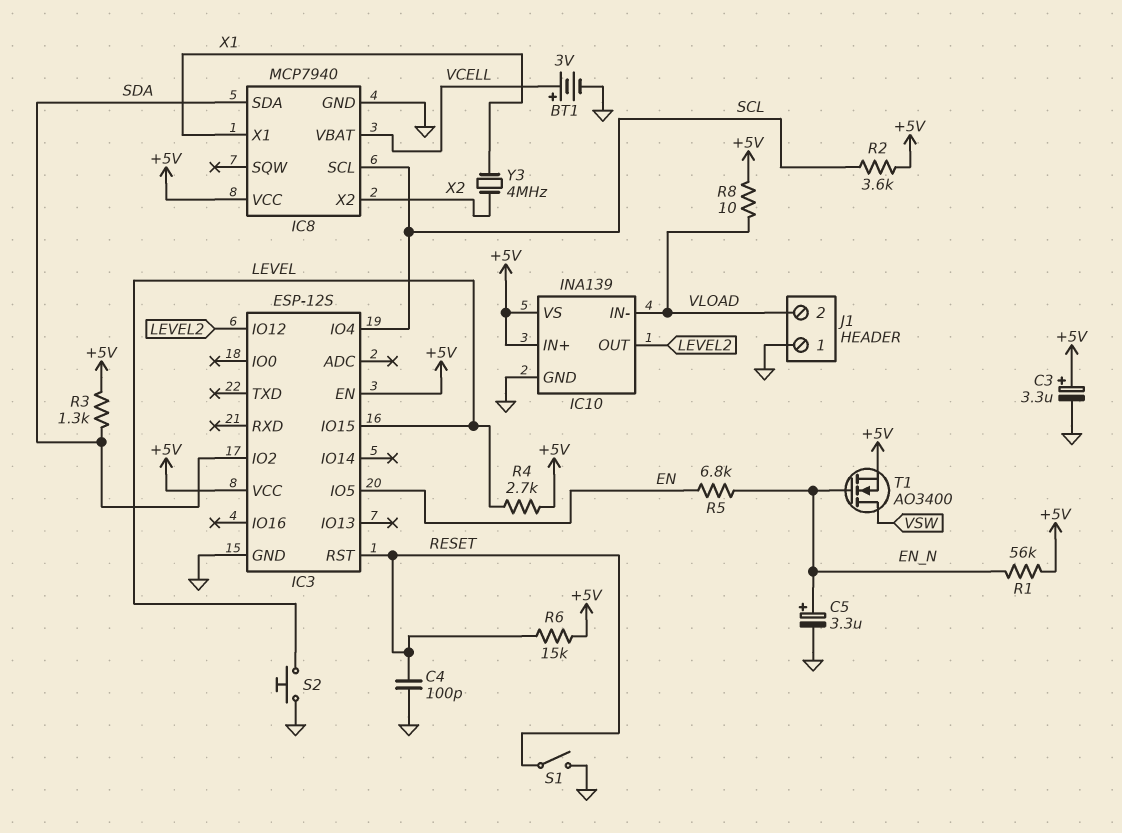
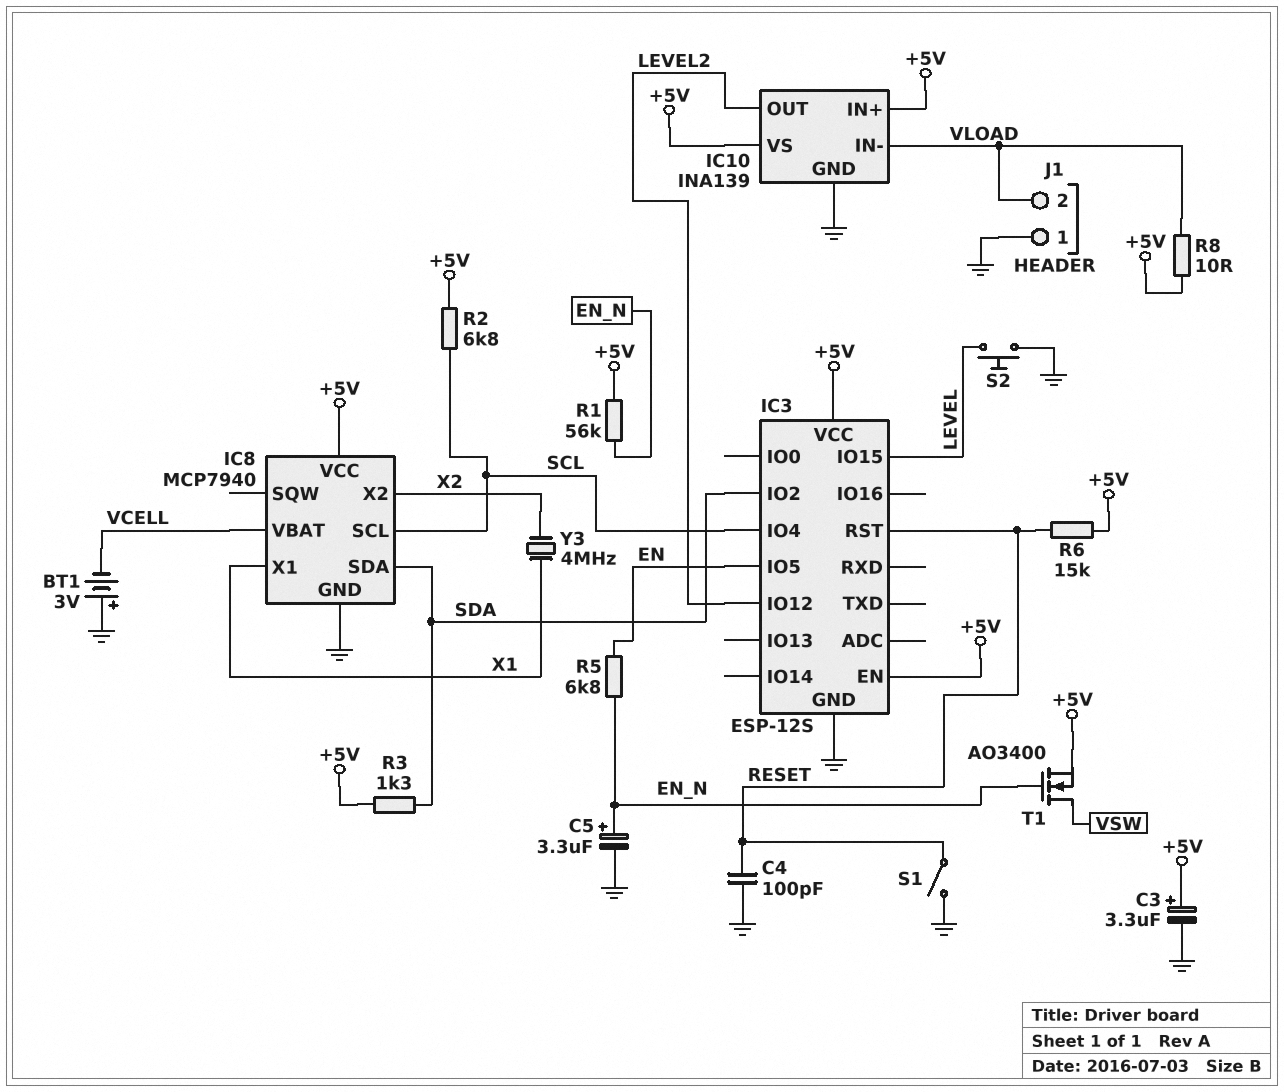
BT1: 3V (plus VCELL, minus GND) -> 3V (plus GND, minus VCELL)
R2: 3.6k (+5V, SCL) -> 6.8k (+5V, SCL)
R4: 2.7k (+5V, LEVEL) -> none

